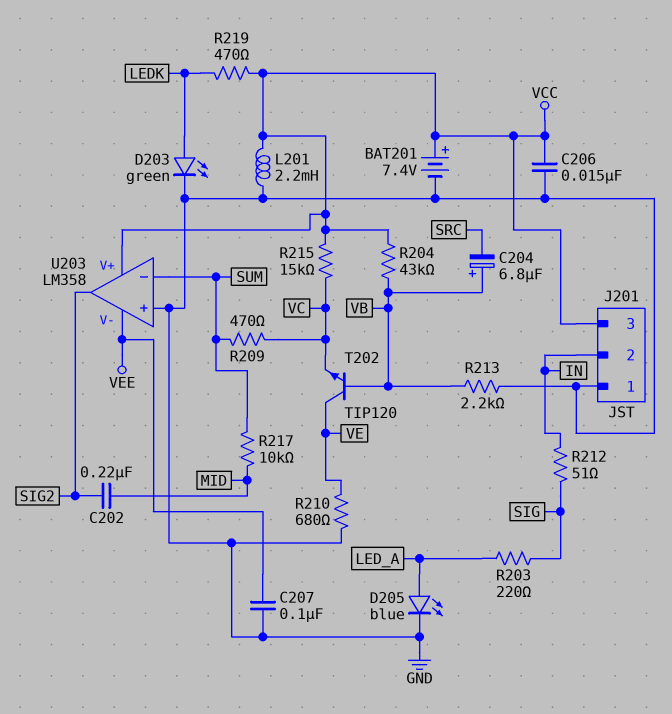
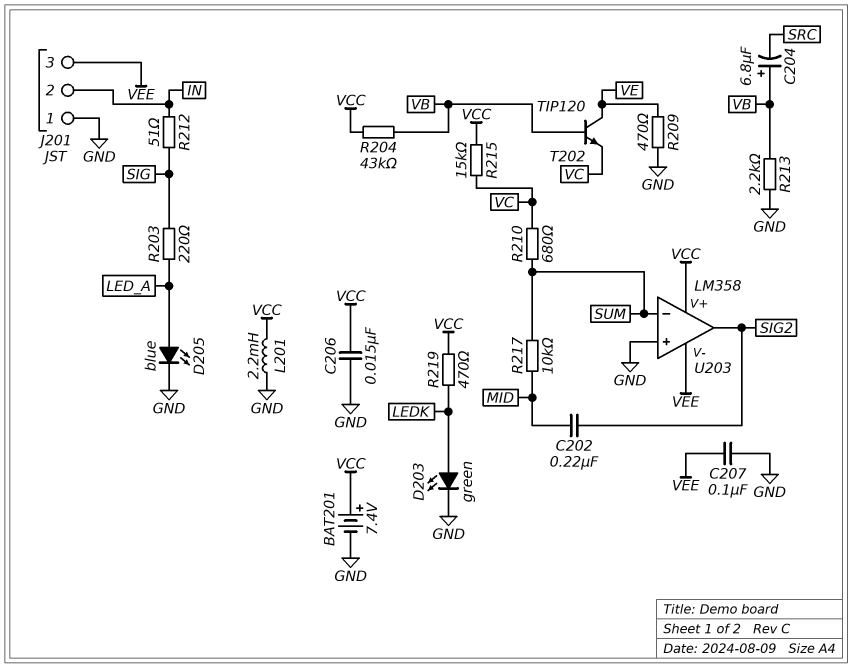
J201 pin 3: VCC -> VEE
R209: 470 (SUM, VC) -> 470 (GND, VE)
R210: 680 (GND, VE) -> 680 (SUM, VC)

